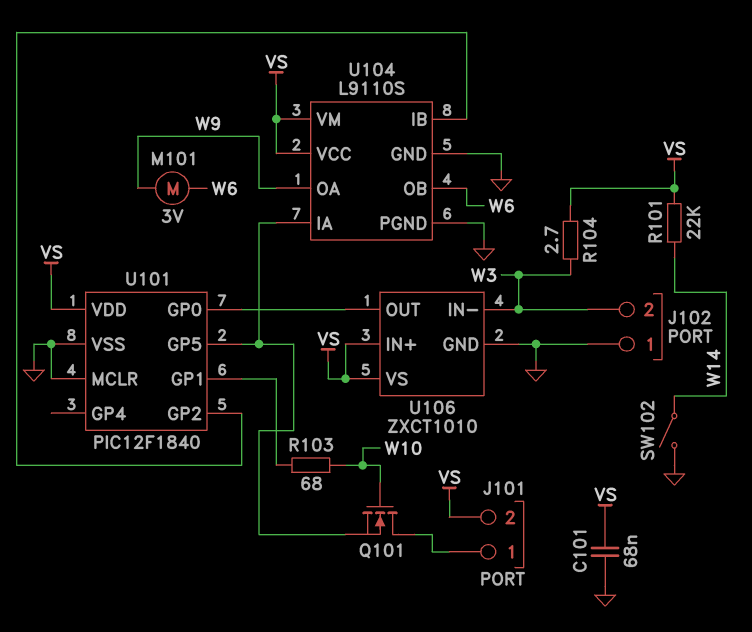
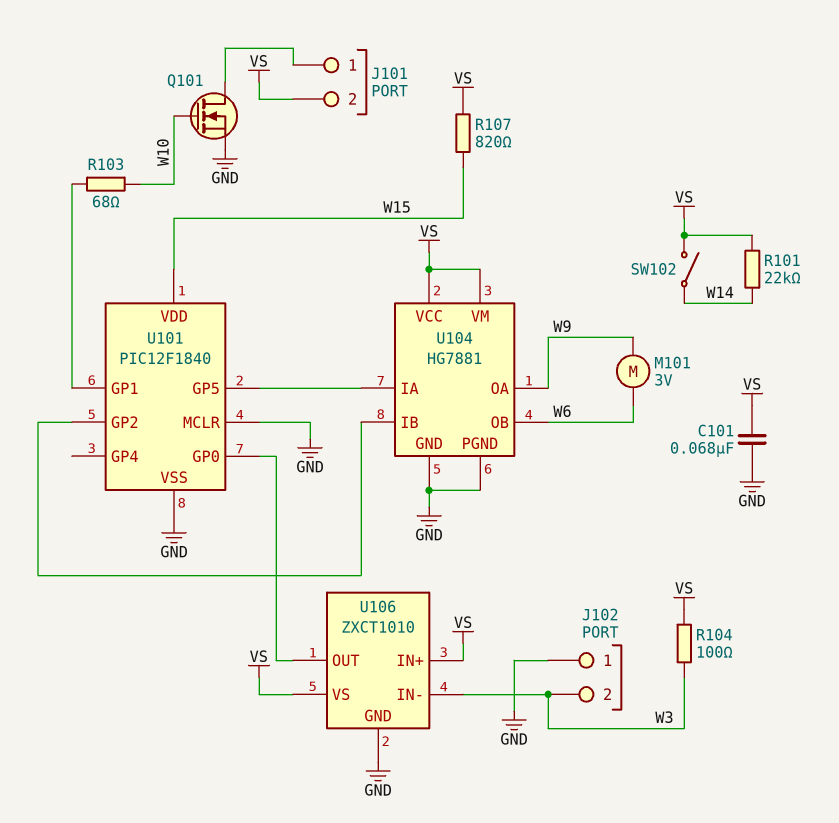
Q101: NMOS (G W10, D J101/1, S U101/GP5) -> NMOS (G W10, D J101/1, S GND)
R104: 2.7 (VS, W3) -> 100 (VS, W3)
R107: none -> 820 (VS, W15)
SW102: switch (GND, W14) -> switch (VS, W14)
U101 pin VDD: VS -> W15
U104: L9110S -> HG7881

